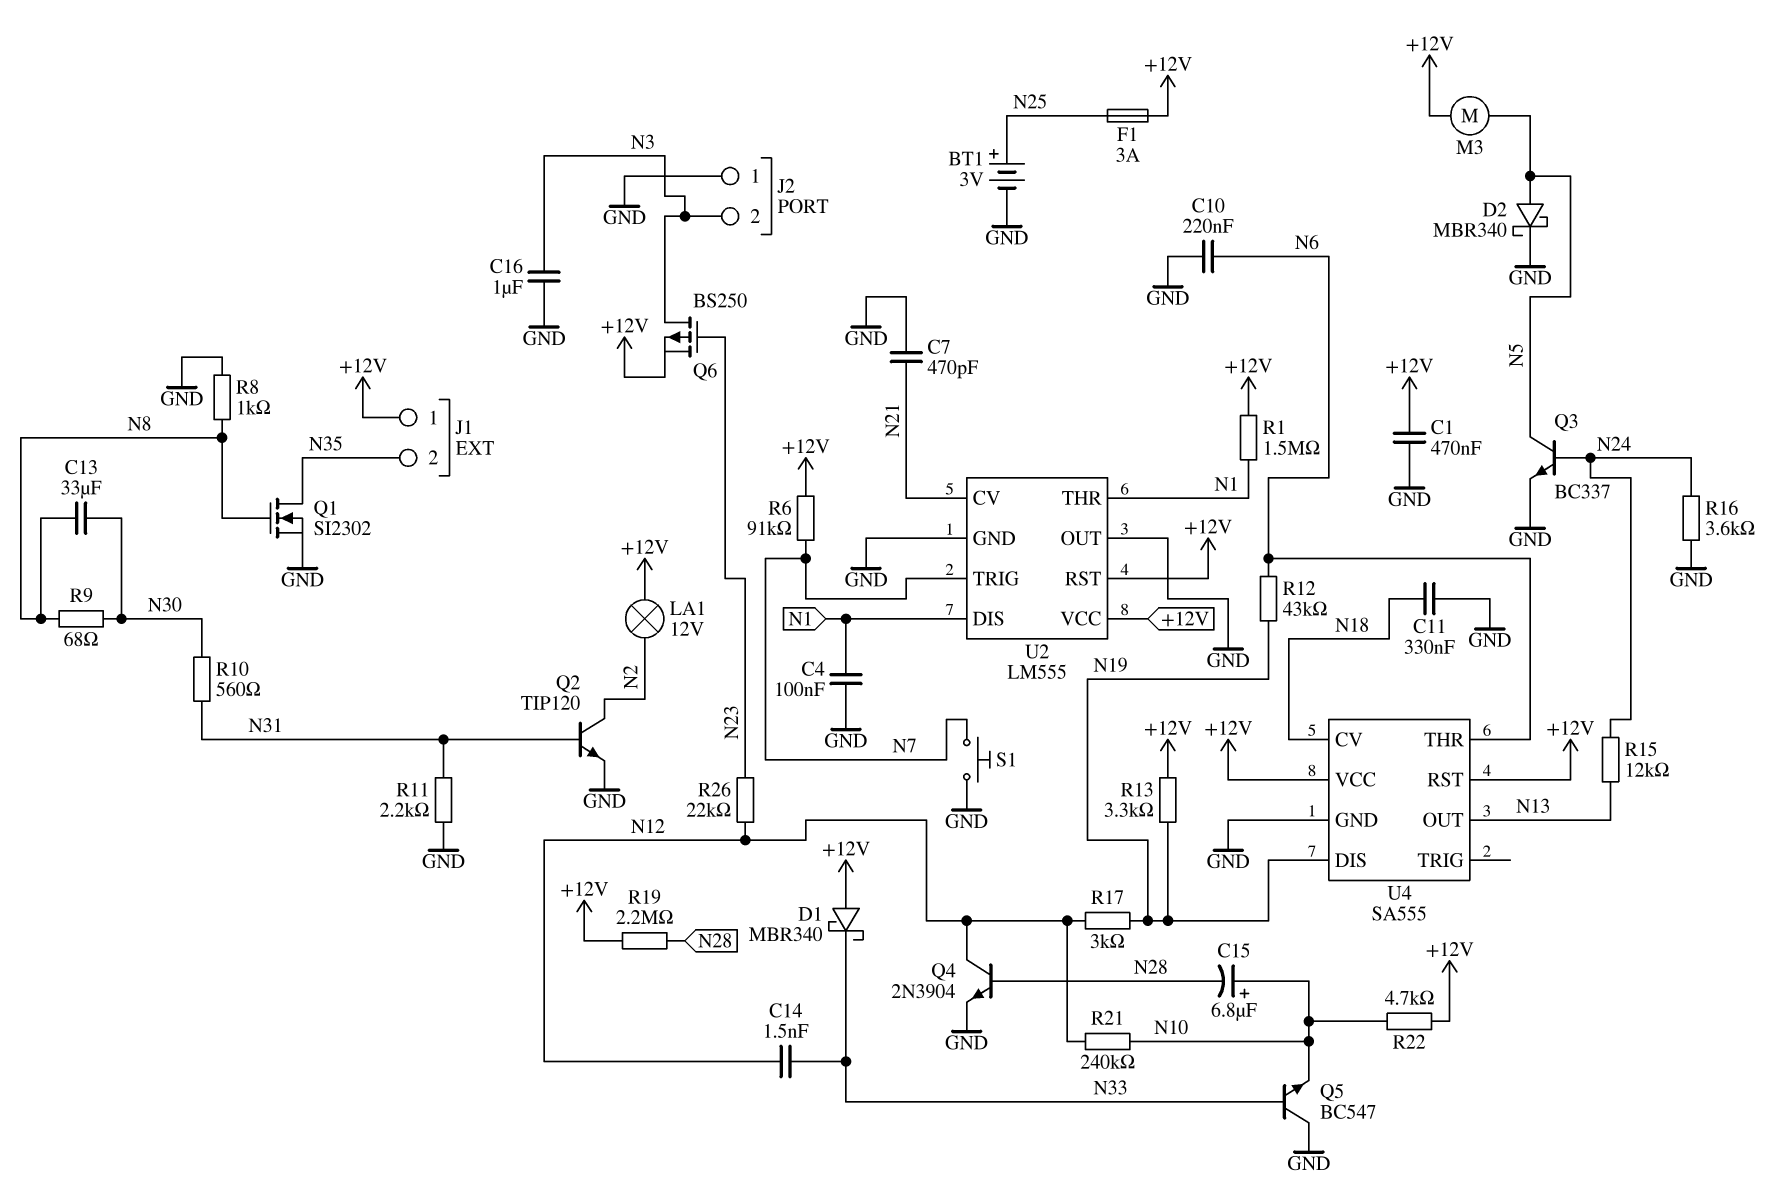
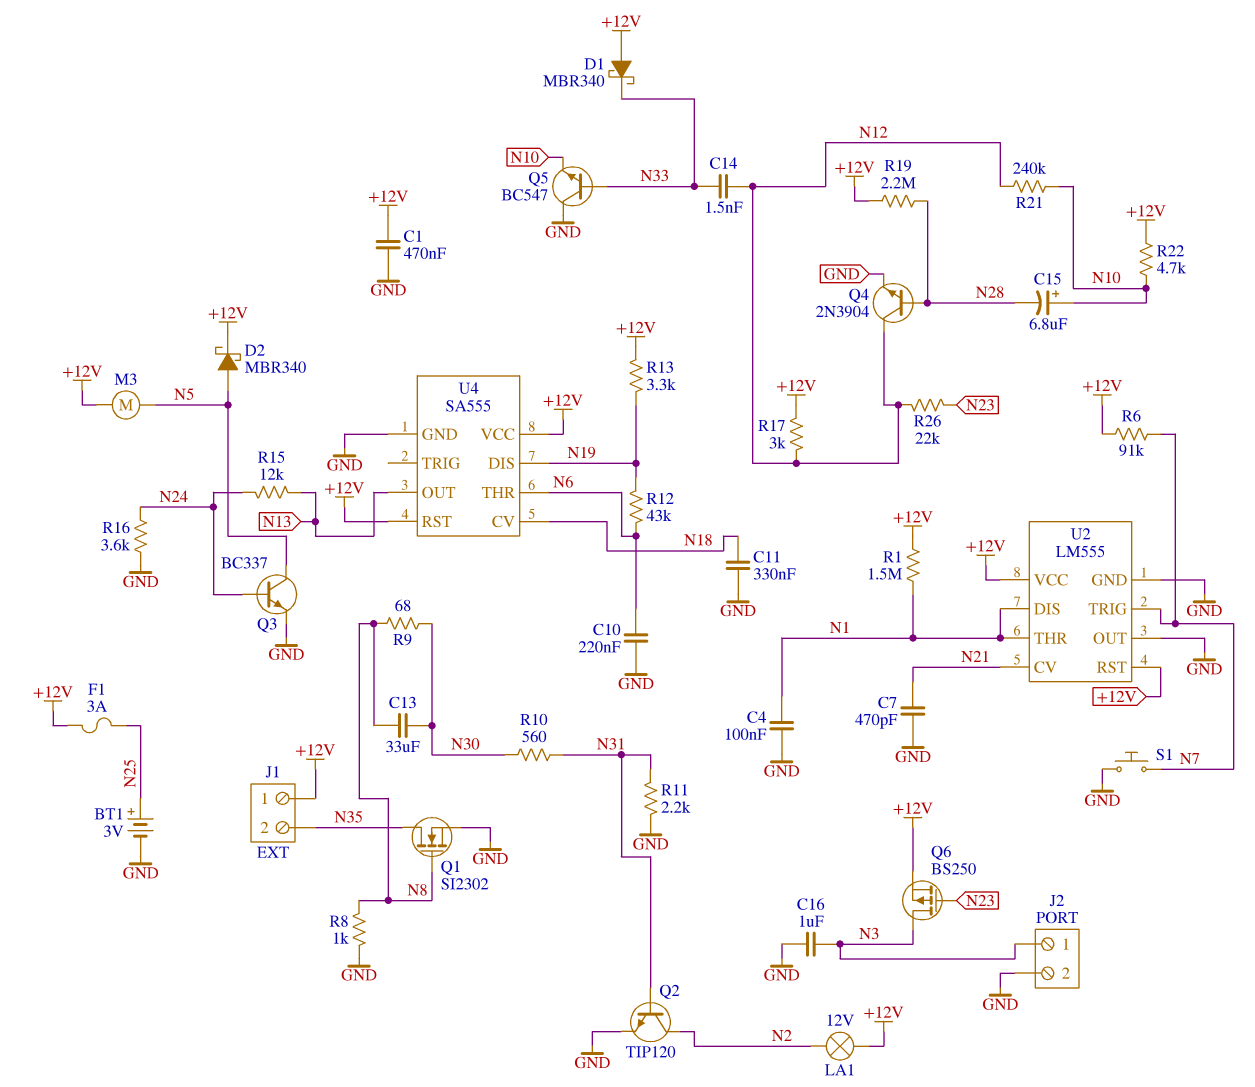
D2: schottky MBR340 (A N5, K GND) -> schottky MBR340 (A N5, K +12V)
J2 pin 1: GND -> N3
J2 pin 2: N3 -> GND
R17: 3k (N12, N19) -> 3k (+12V, N12)

